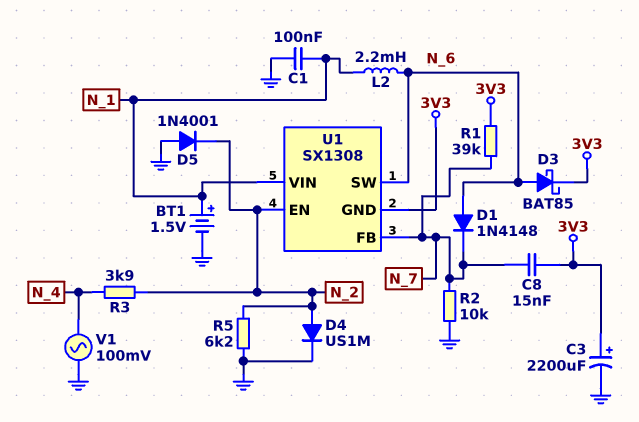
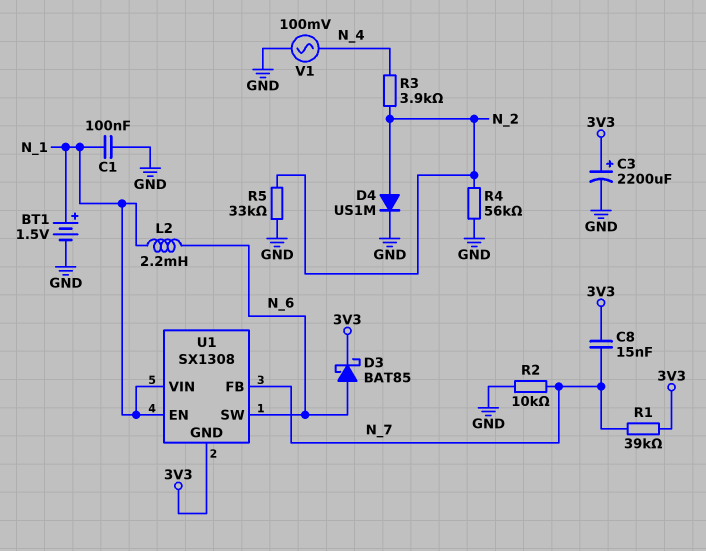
D1: diode 1N4148 (A N_6, K N_7) -> none
D5: diode 1N4001 (A GND, K N_2) -> none
R4: none -> 56k (GND, N_2)
R5: 6.2k (GND, N_2) -> 33k (GND, N_2)
U1 pin EN: N_2 -> N_1

